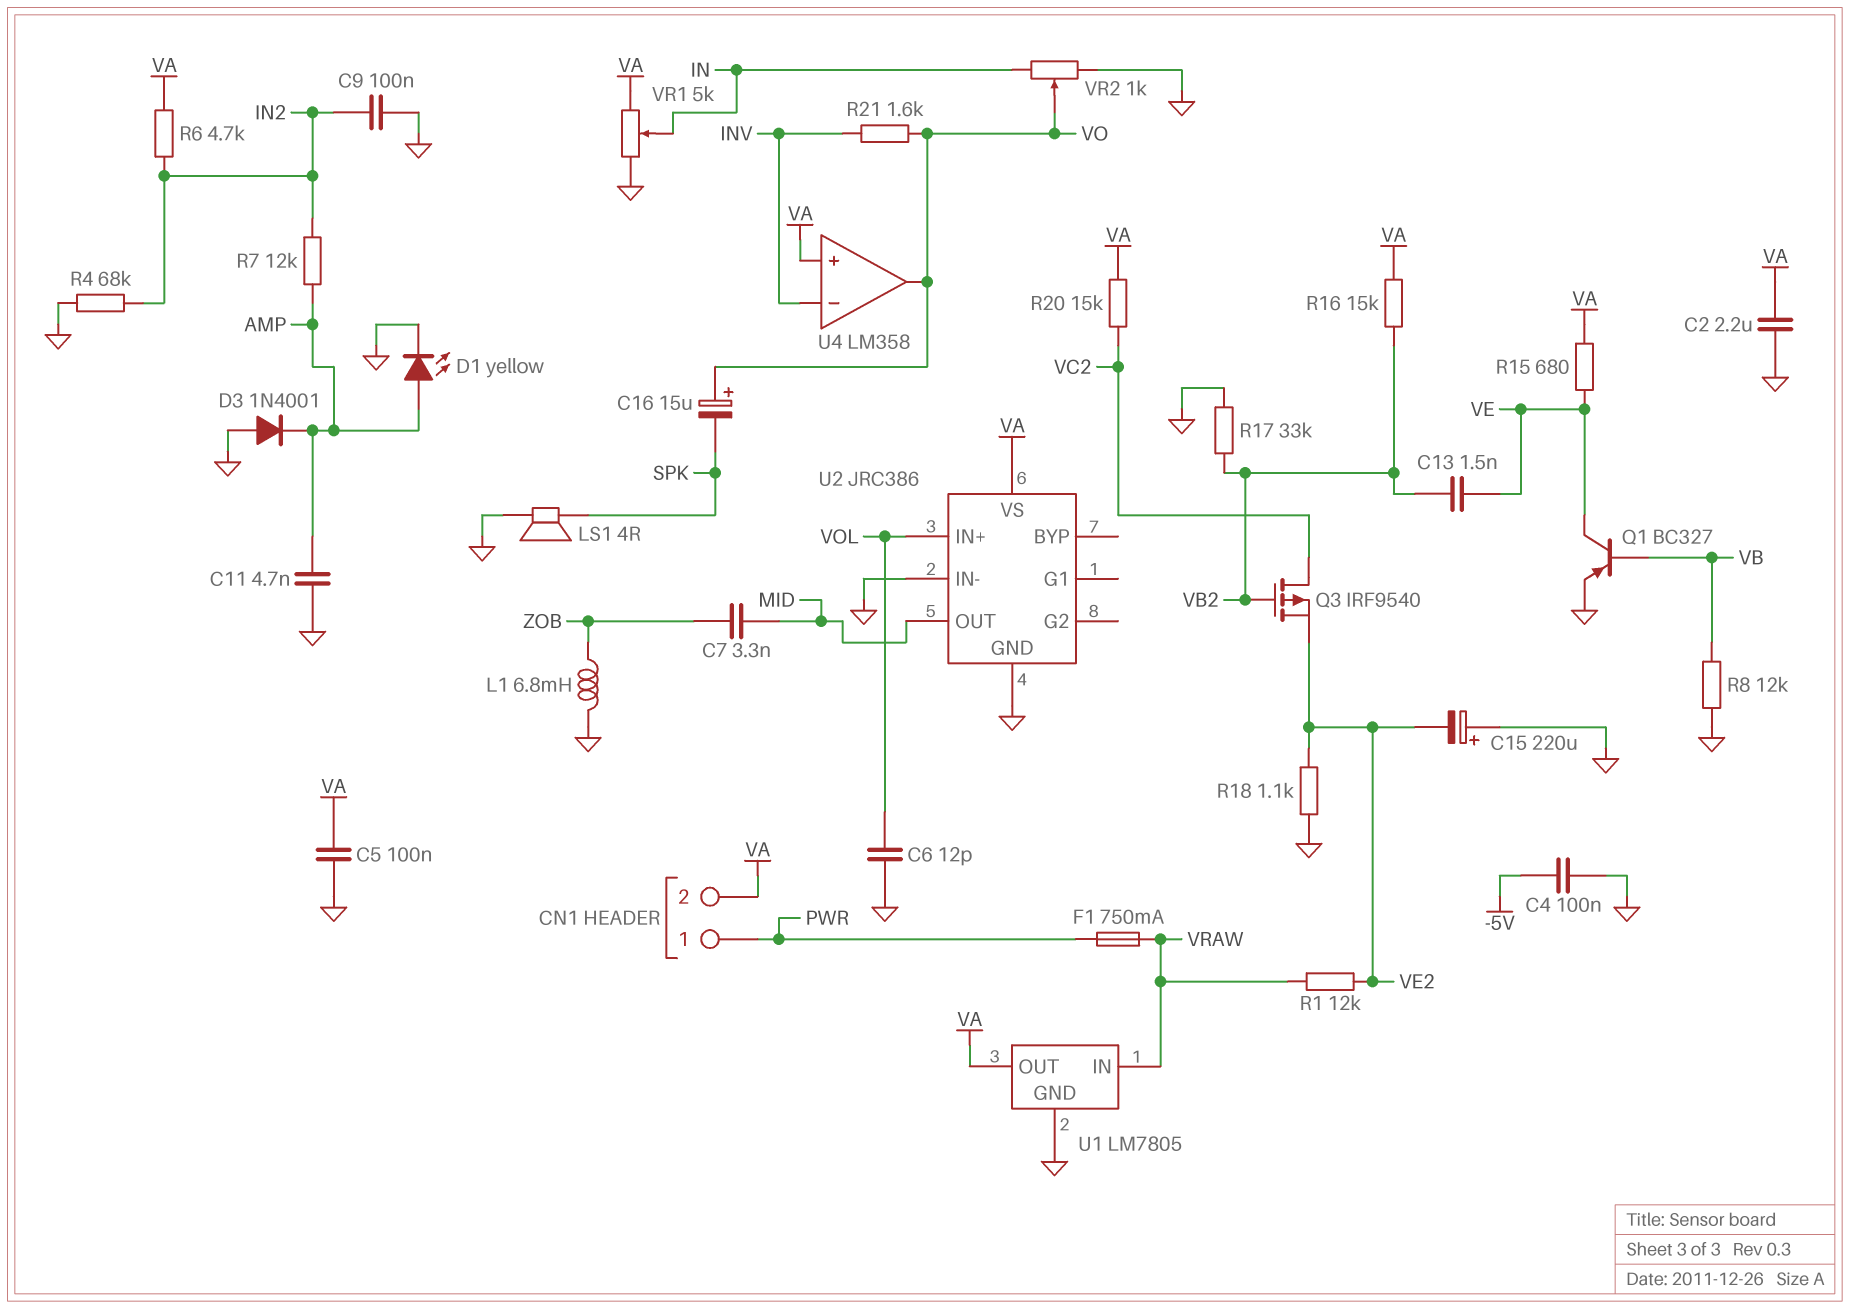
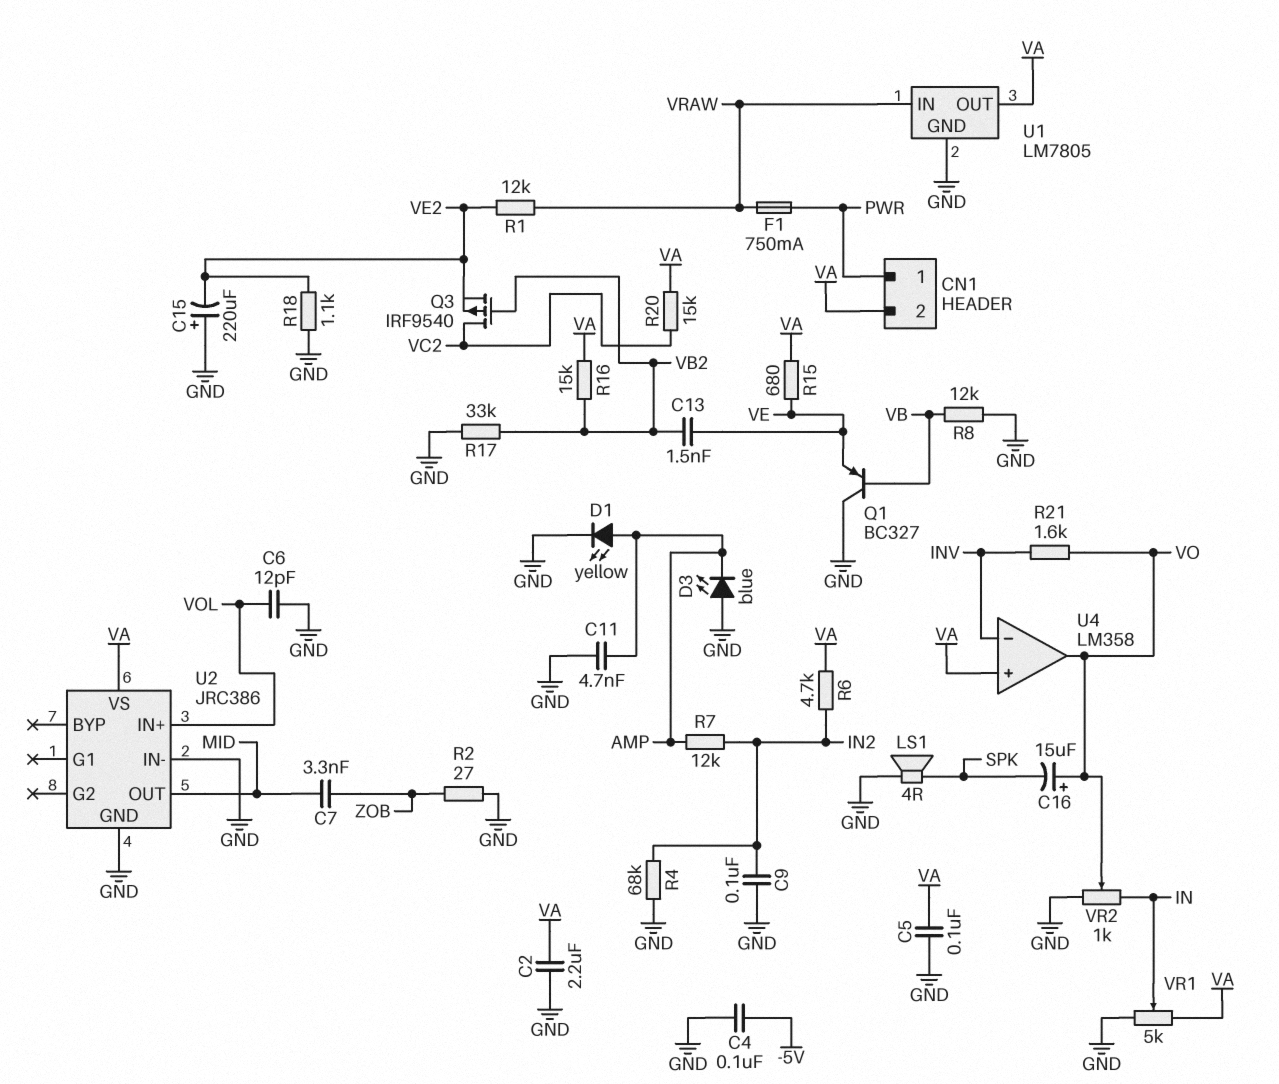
D3: diode 1N4001 (A GND, K AMP) -> LED blue (A GND, K AMP)
L1: 6.8mH (GND, ZOB) -> none
Q1: PNP BC327 (B VB, C VE, E GND) -> PNP BC327 (B VB, C GND, E VE)
R2: none -> 27 (GND, ZOB)

